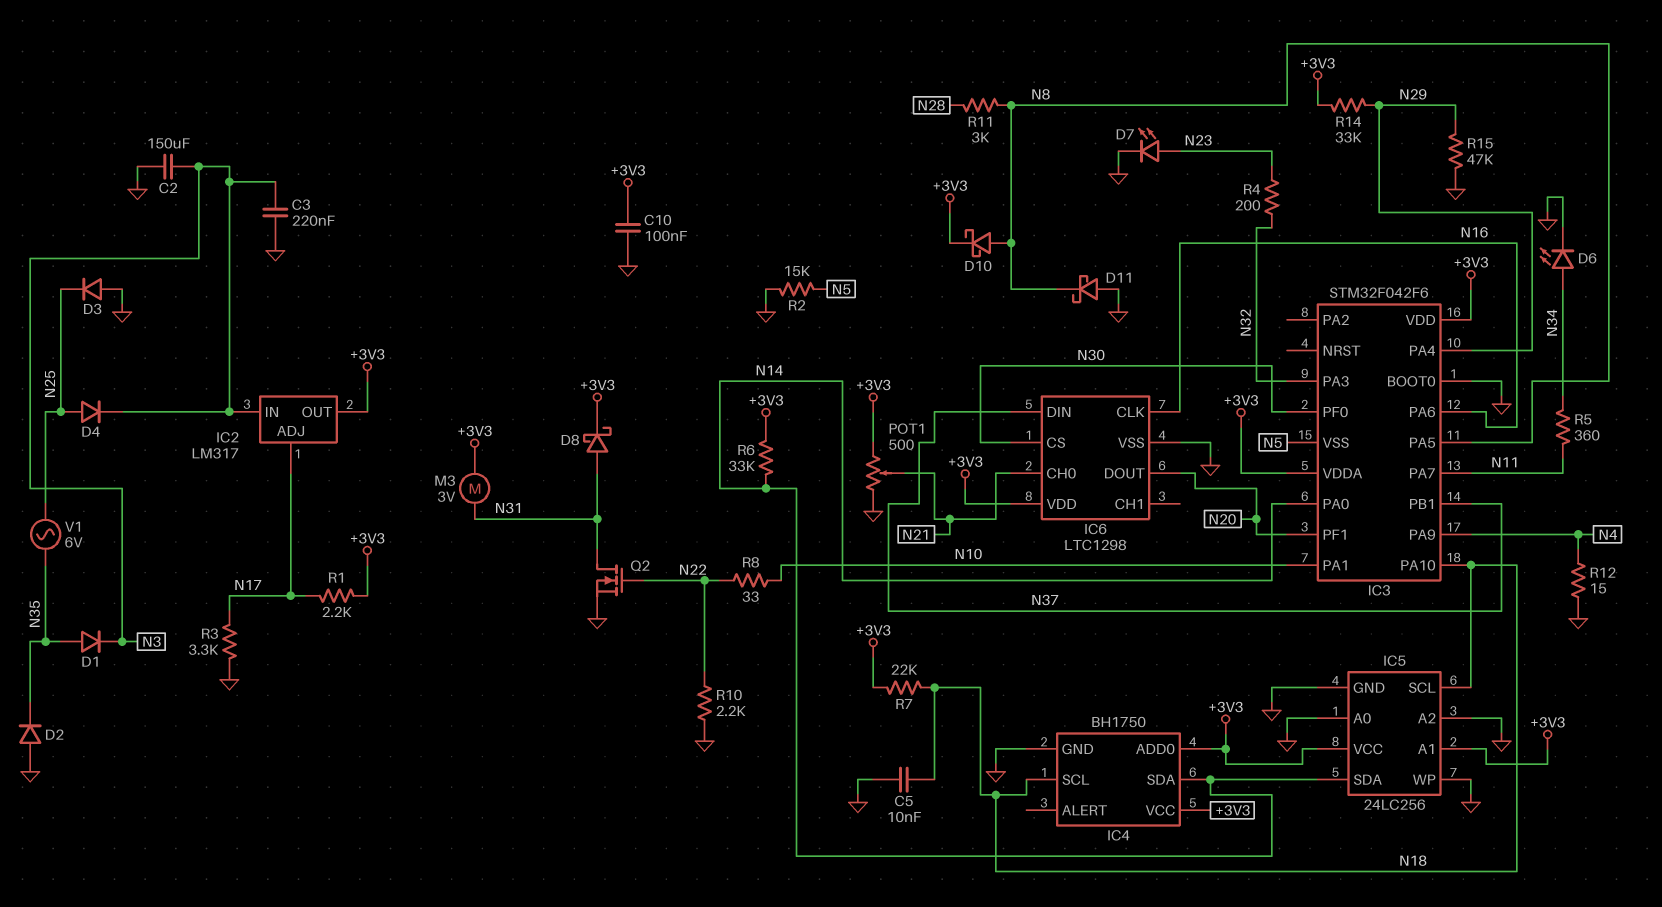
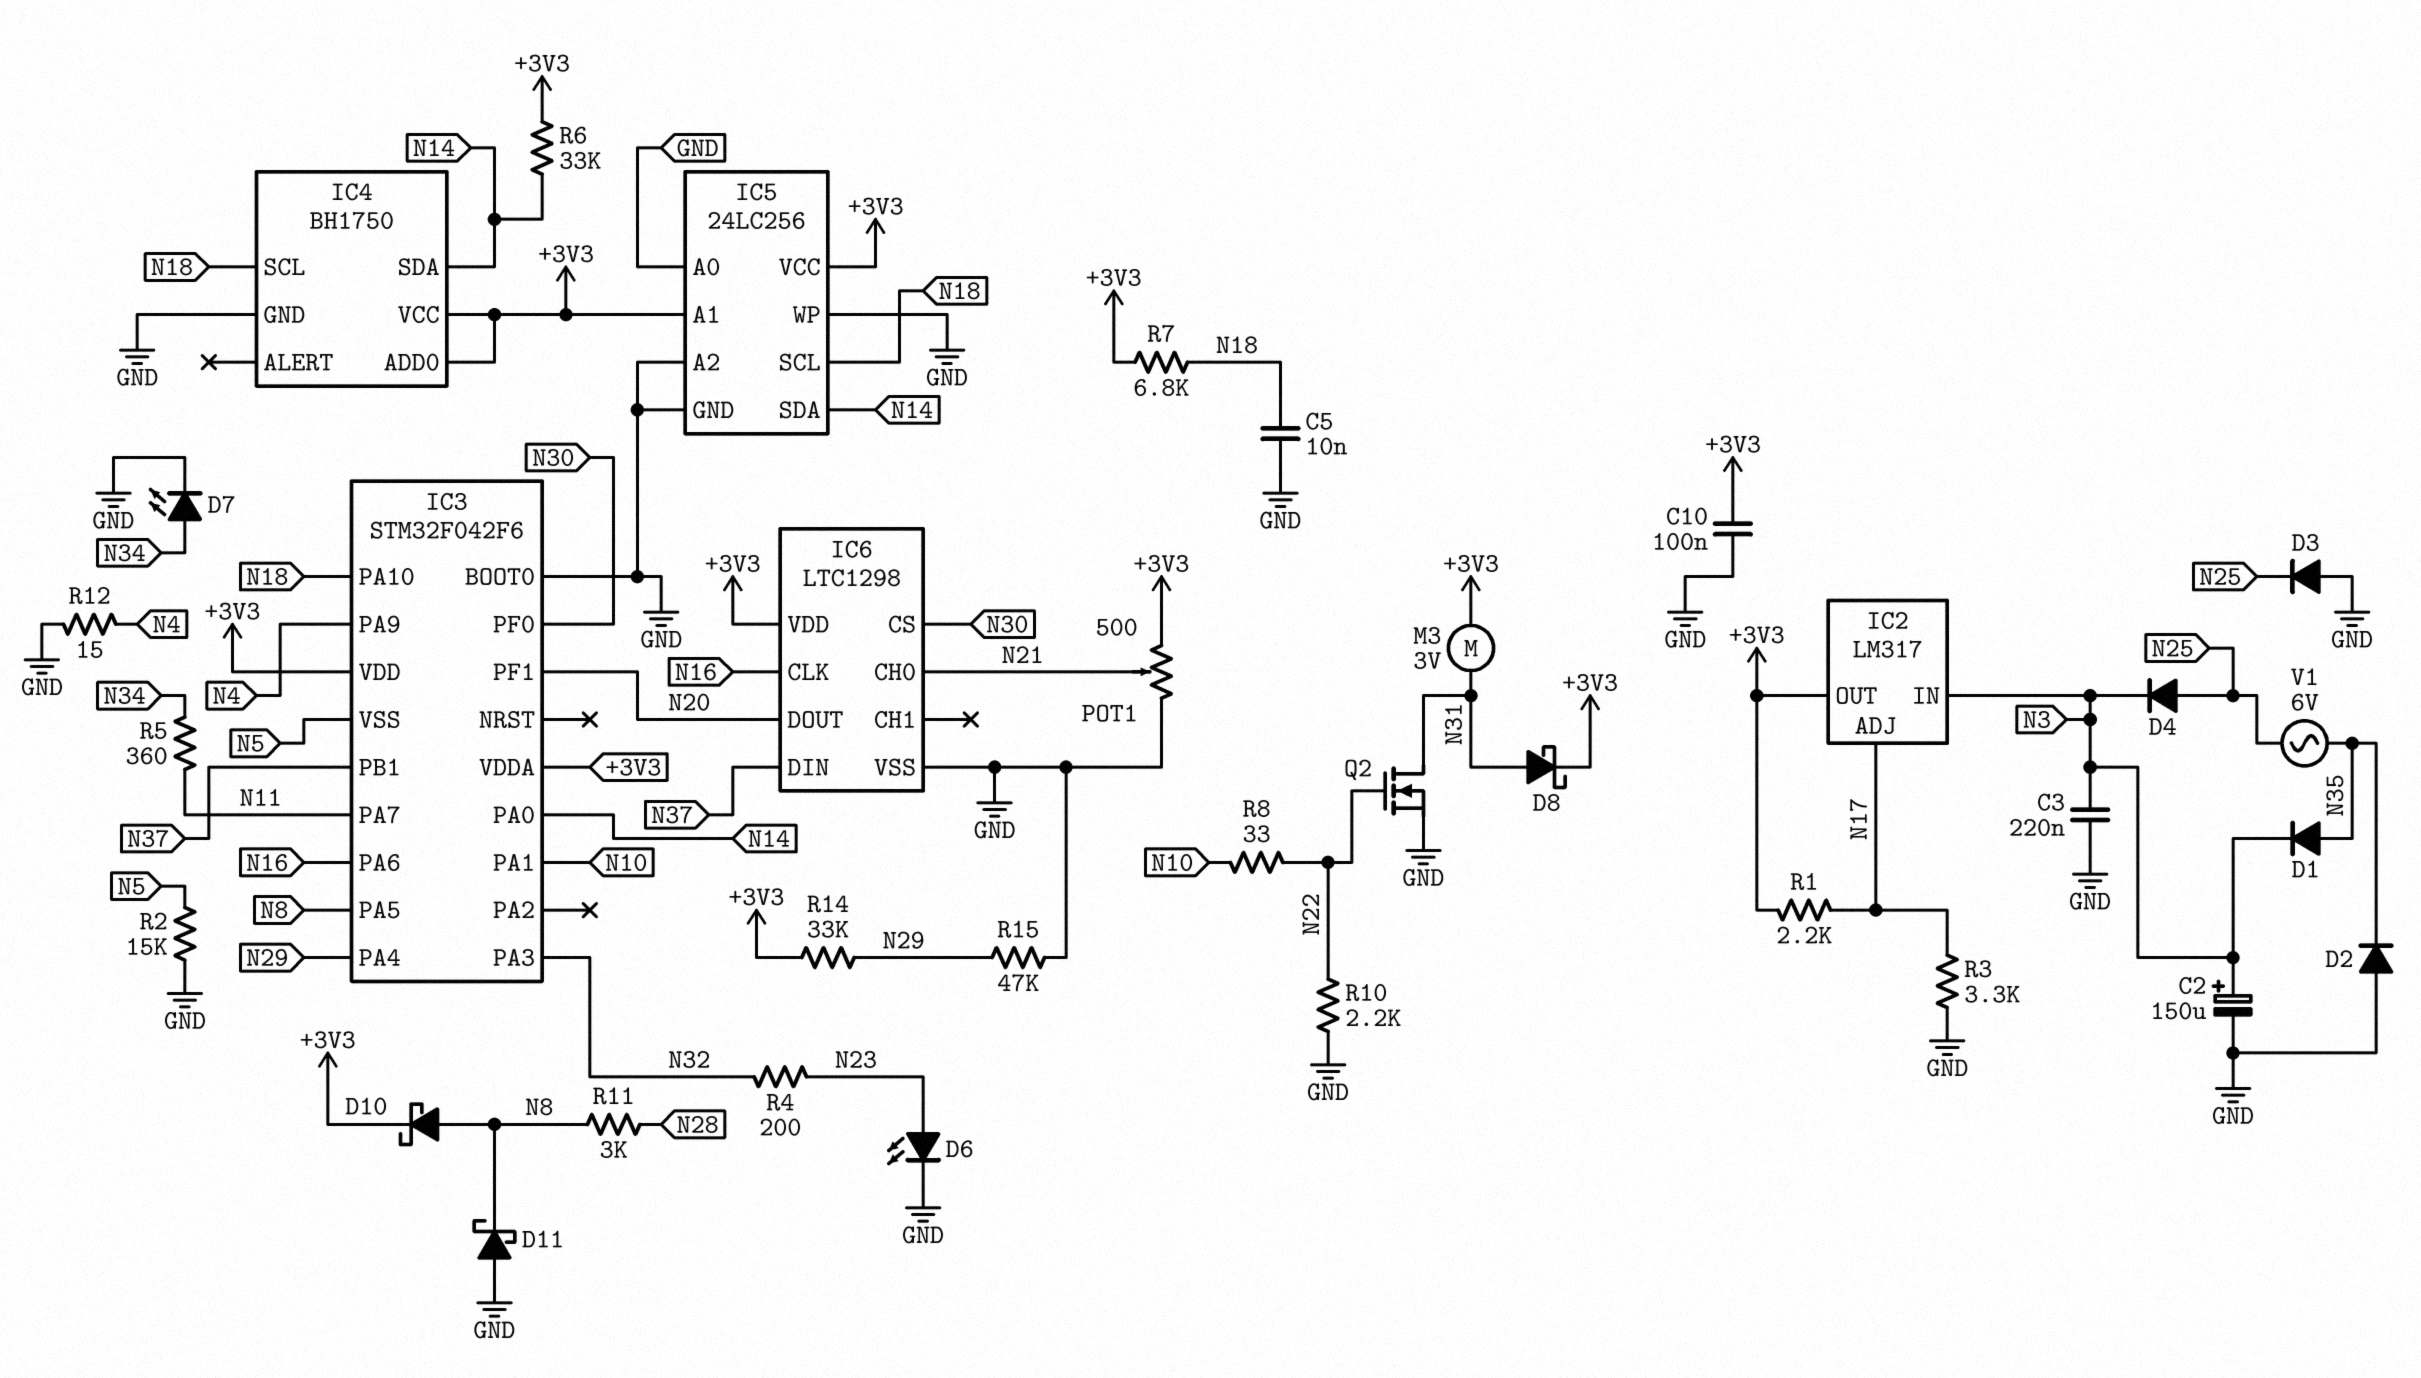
C2: 150uF (GND, N3) -> 150uF (plus N3, minus GND)
D6: LED (A N34, K GND) -> LED (A N23, K GND)
D7: LED (A N23, K GND) -> LED (A N34, K GND)
R7: 22k (+3V3, N18) -> 6.8k (+3V3, N18)

